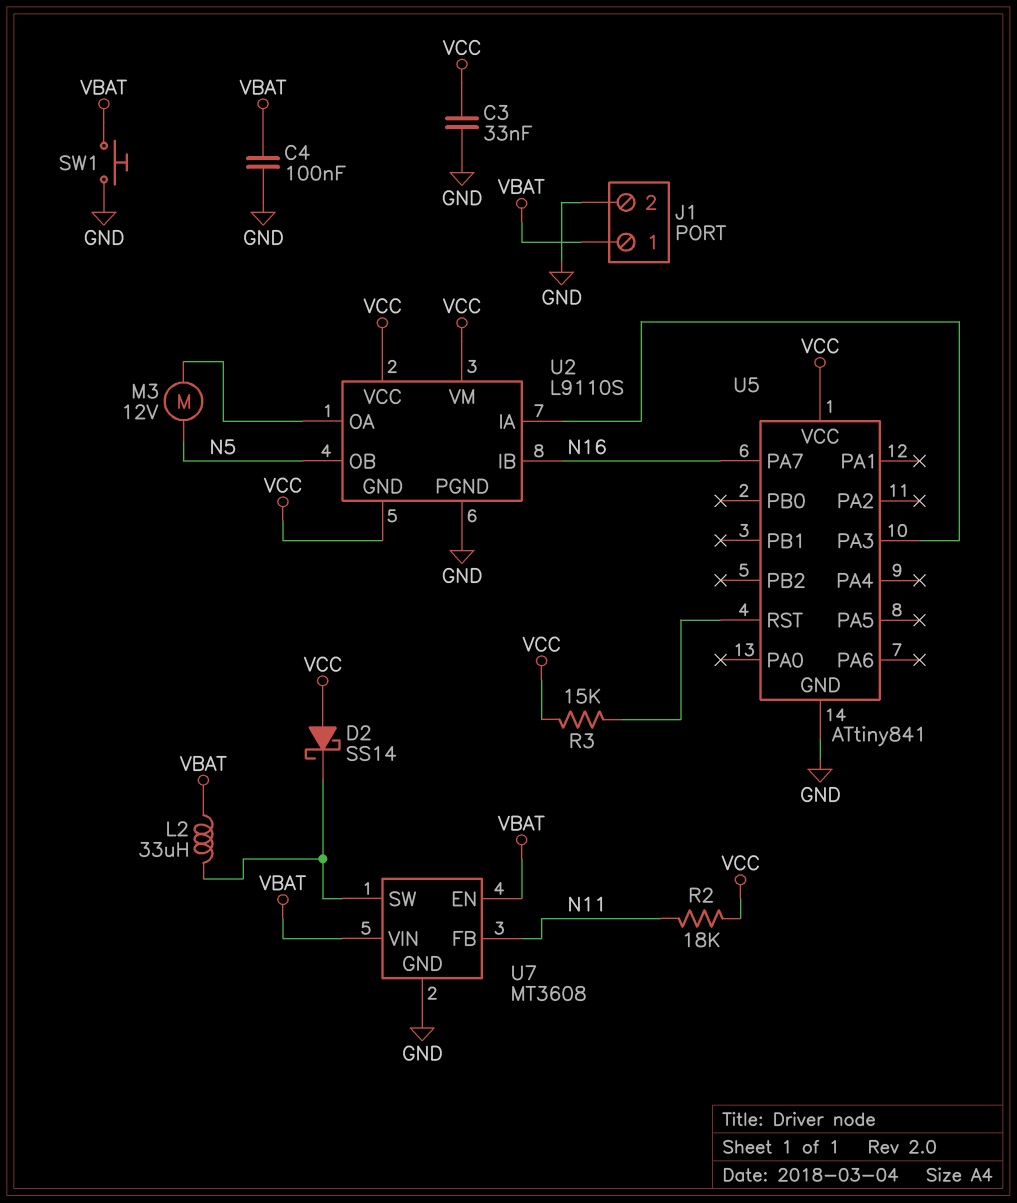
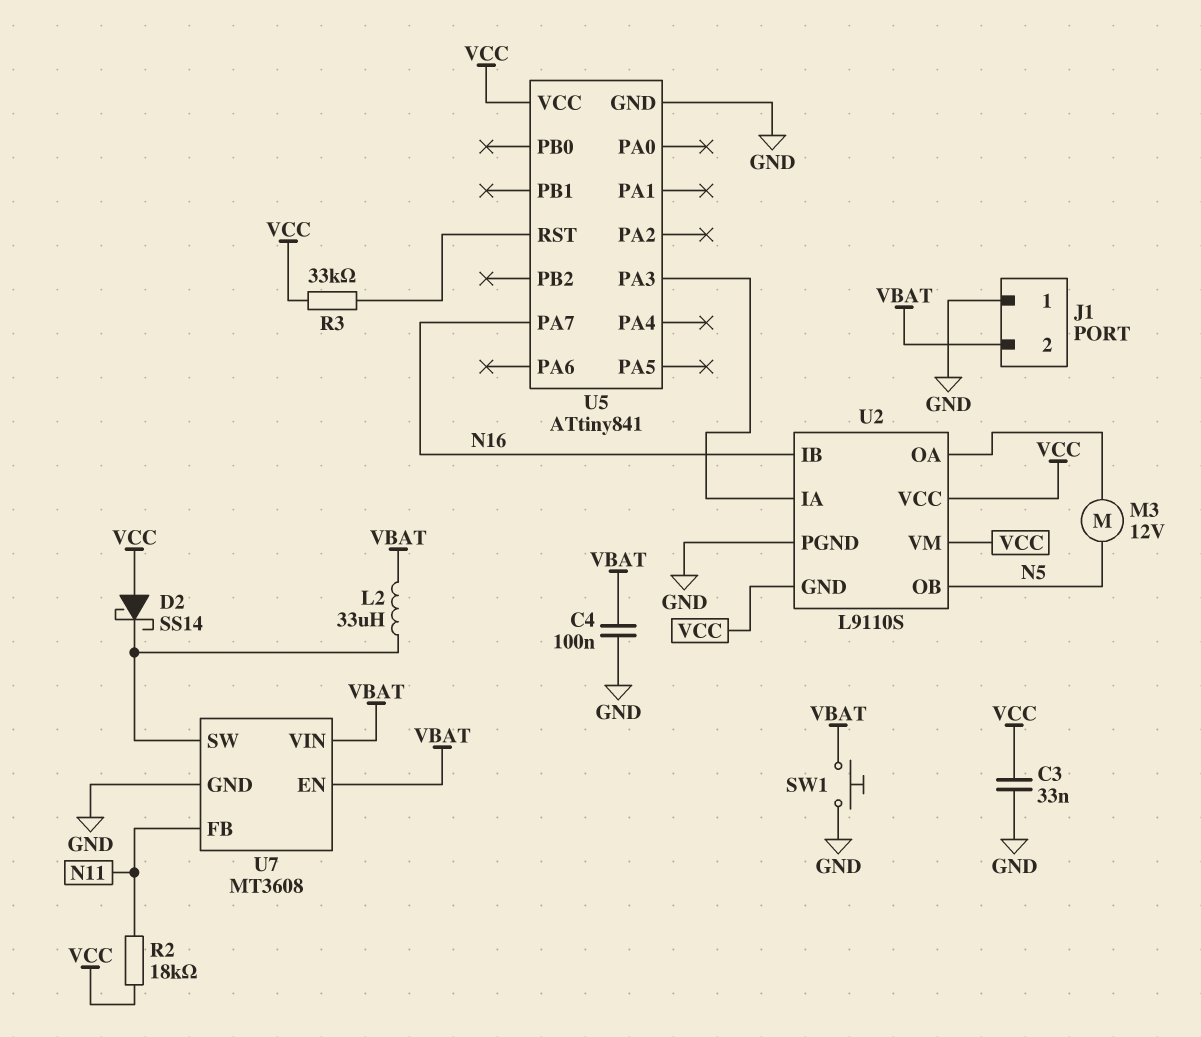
J1 pin 1: VBAT -> GND
J1 pin 2: GND -> VBAT
R3: 15k (U5/RST, VCC) -> 33k (U5/RST, VCC)

